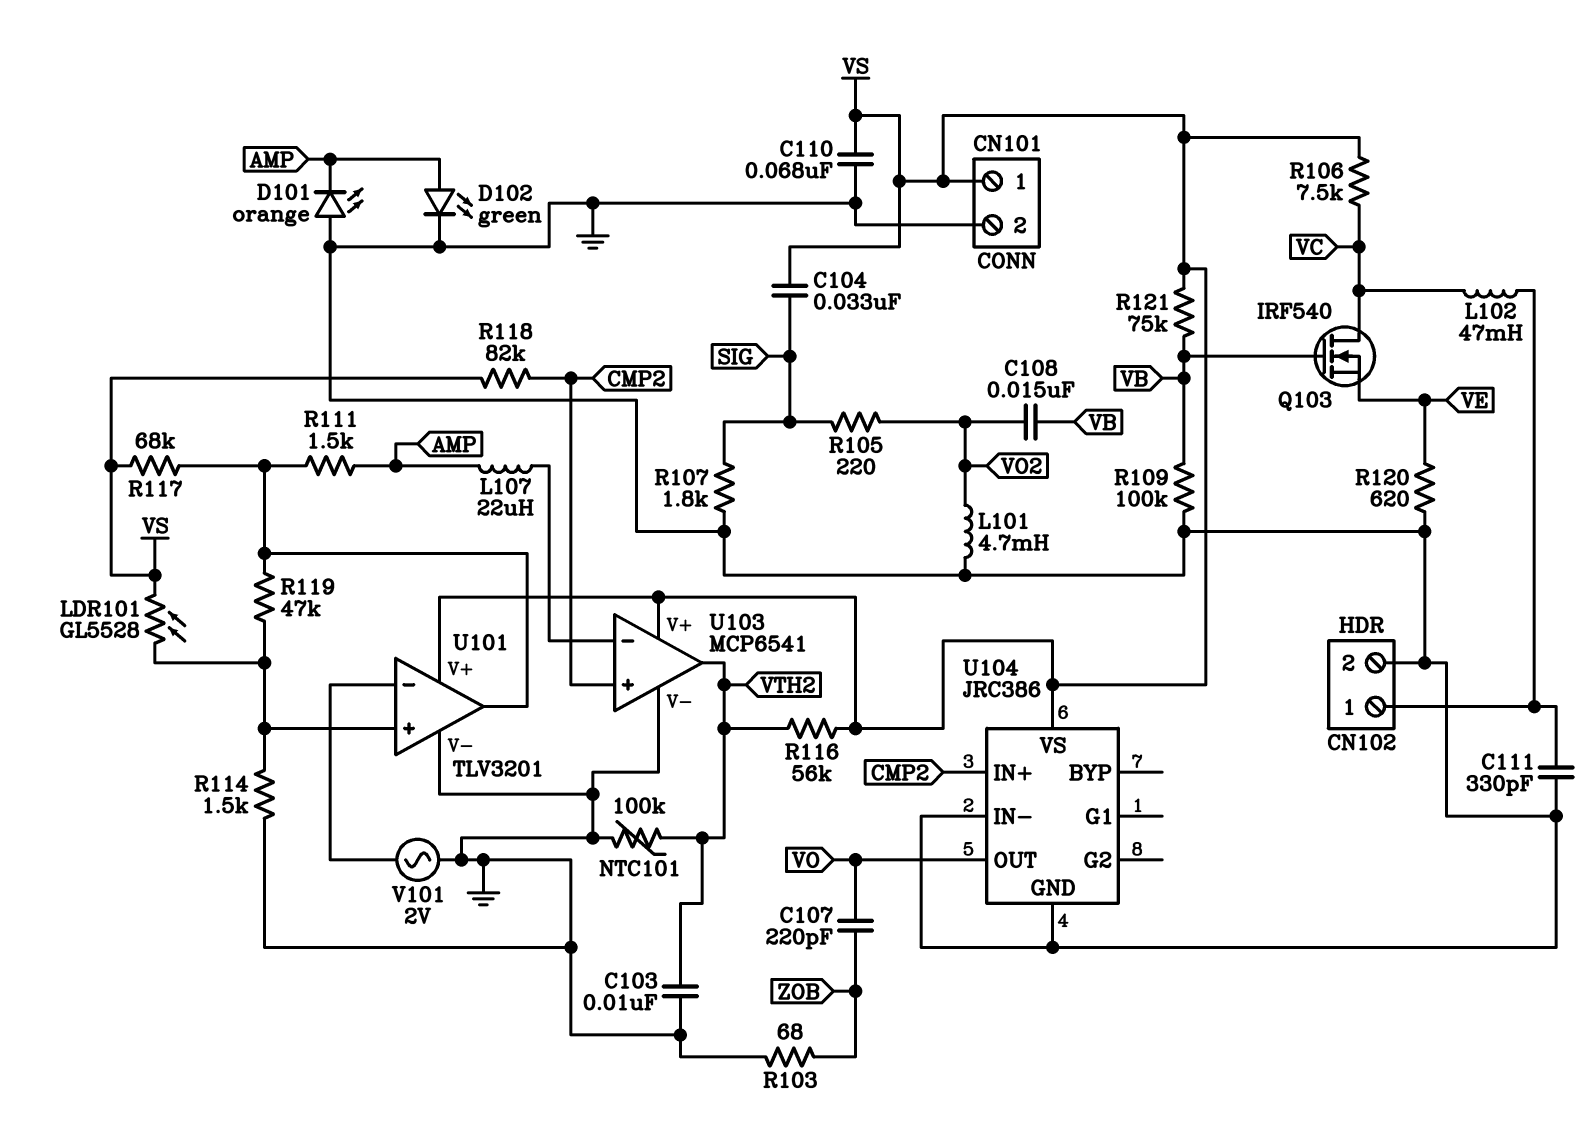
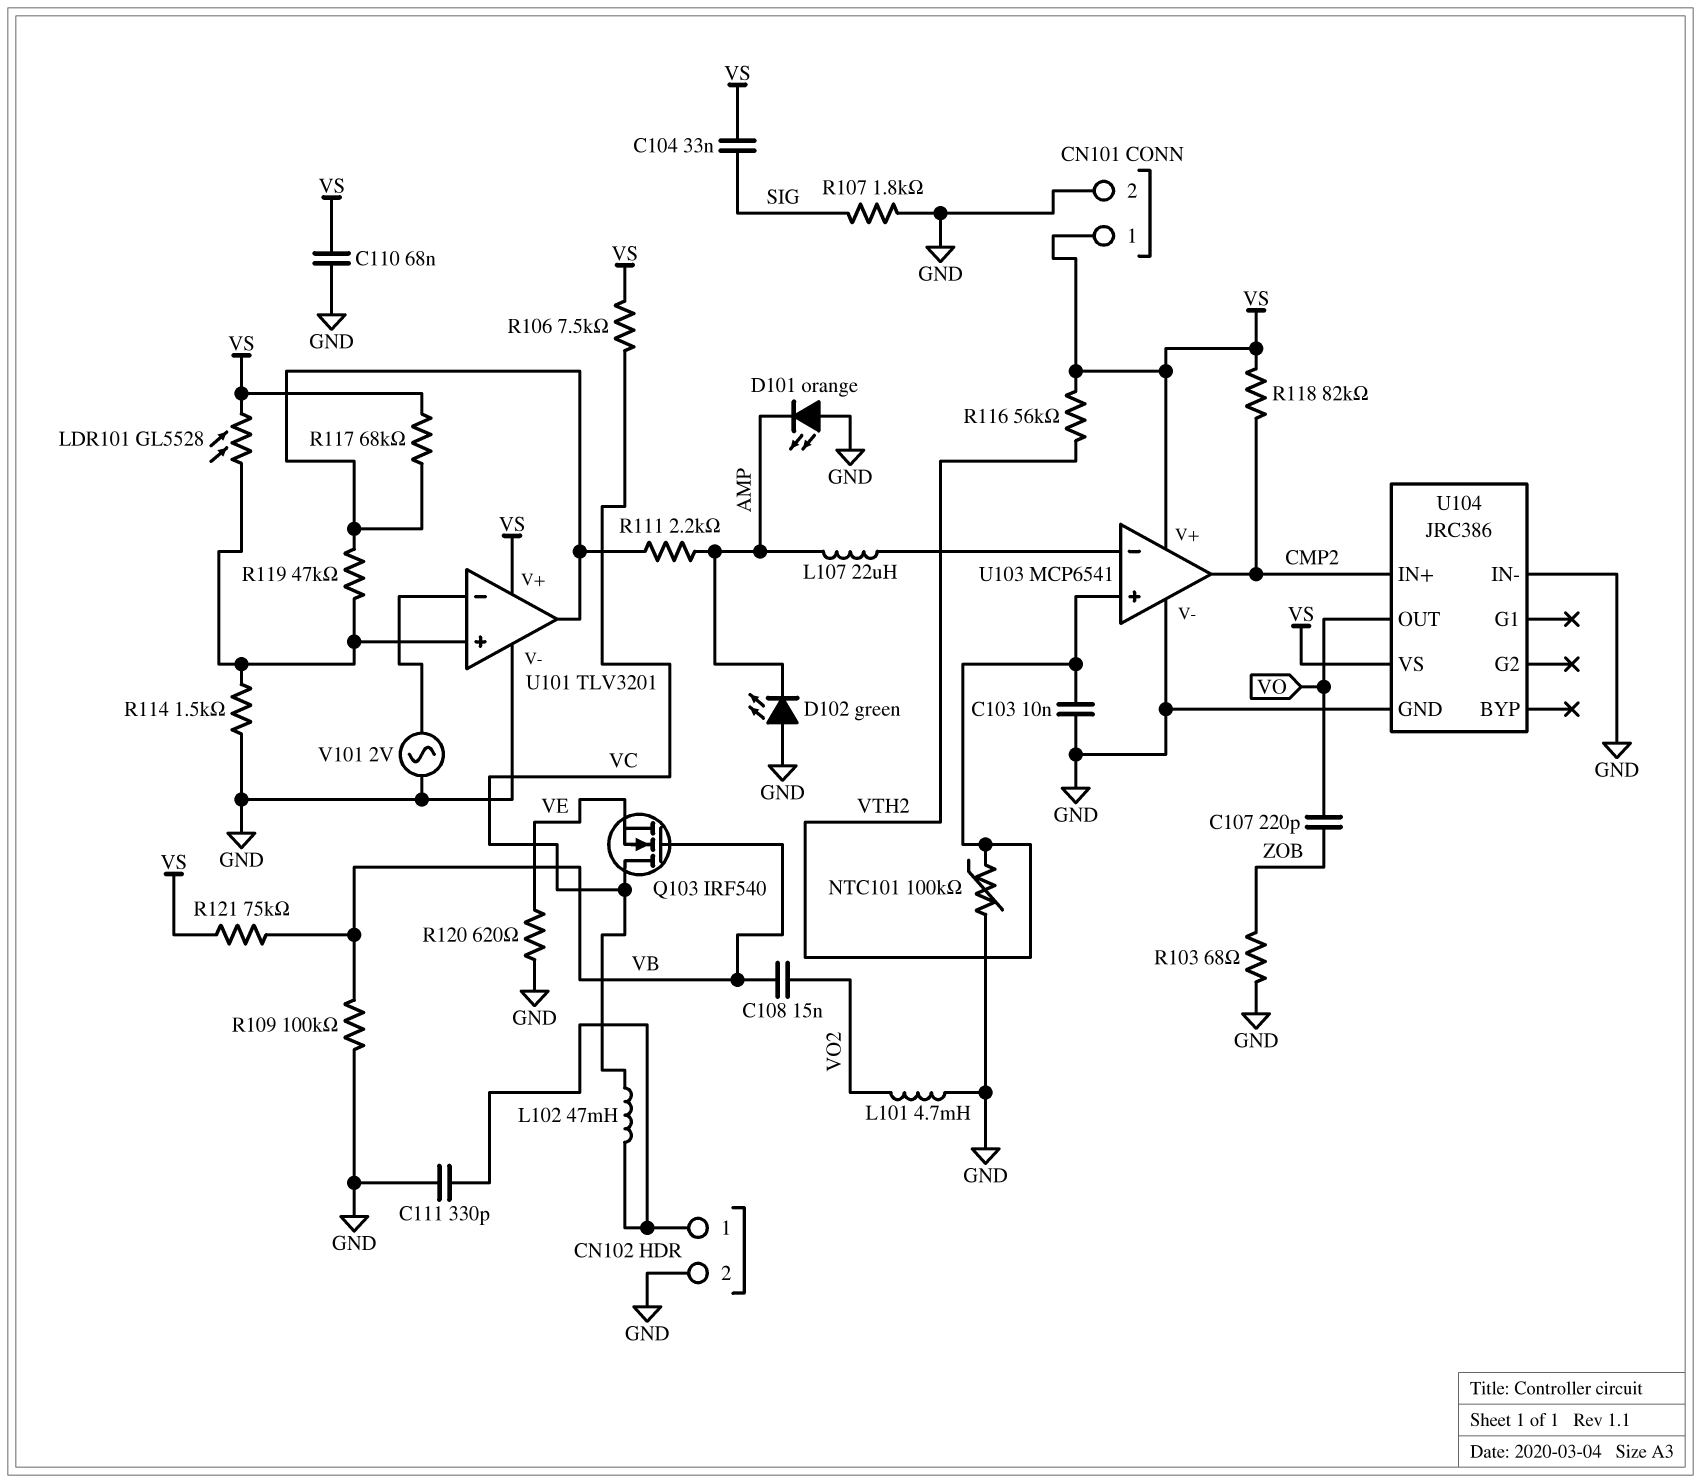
D102: LED green (A AMP, K GND) -> LED green (A GND, K AMP)
R105: 220 (SIG, VO2) -> none
R111: 1.5k (AMP, U101/out) -> 2.2k (AMP, U101/out)
U103 pin in+: CMP2 -> VTH2
U103 pin out: VTH2 -> CMP2

